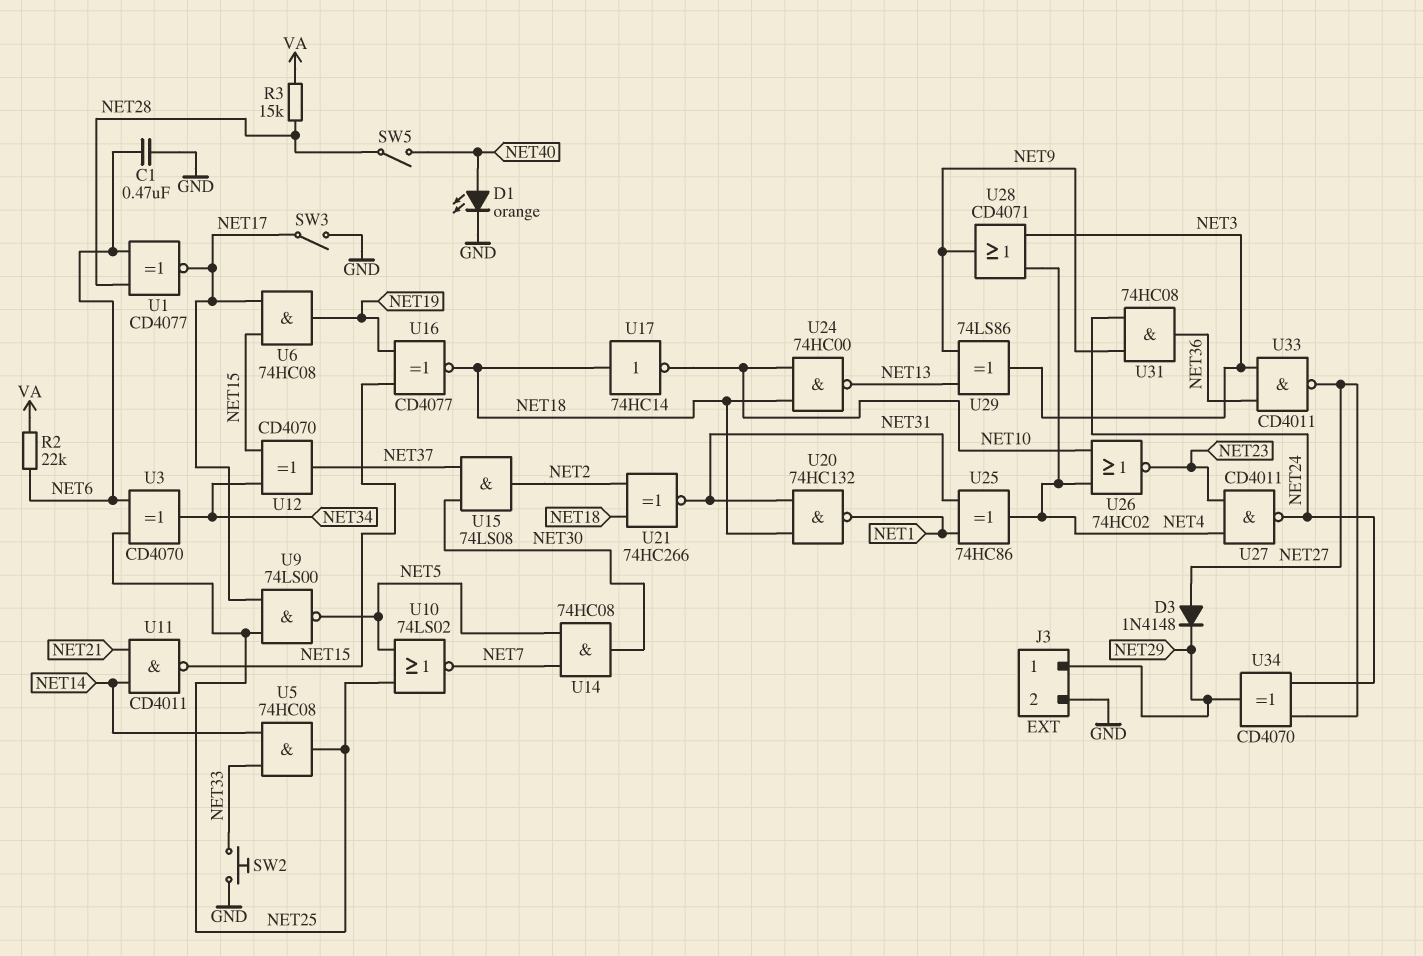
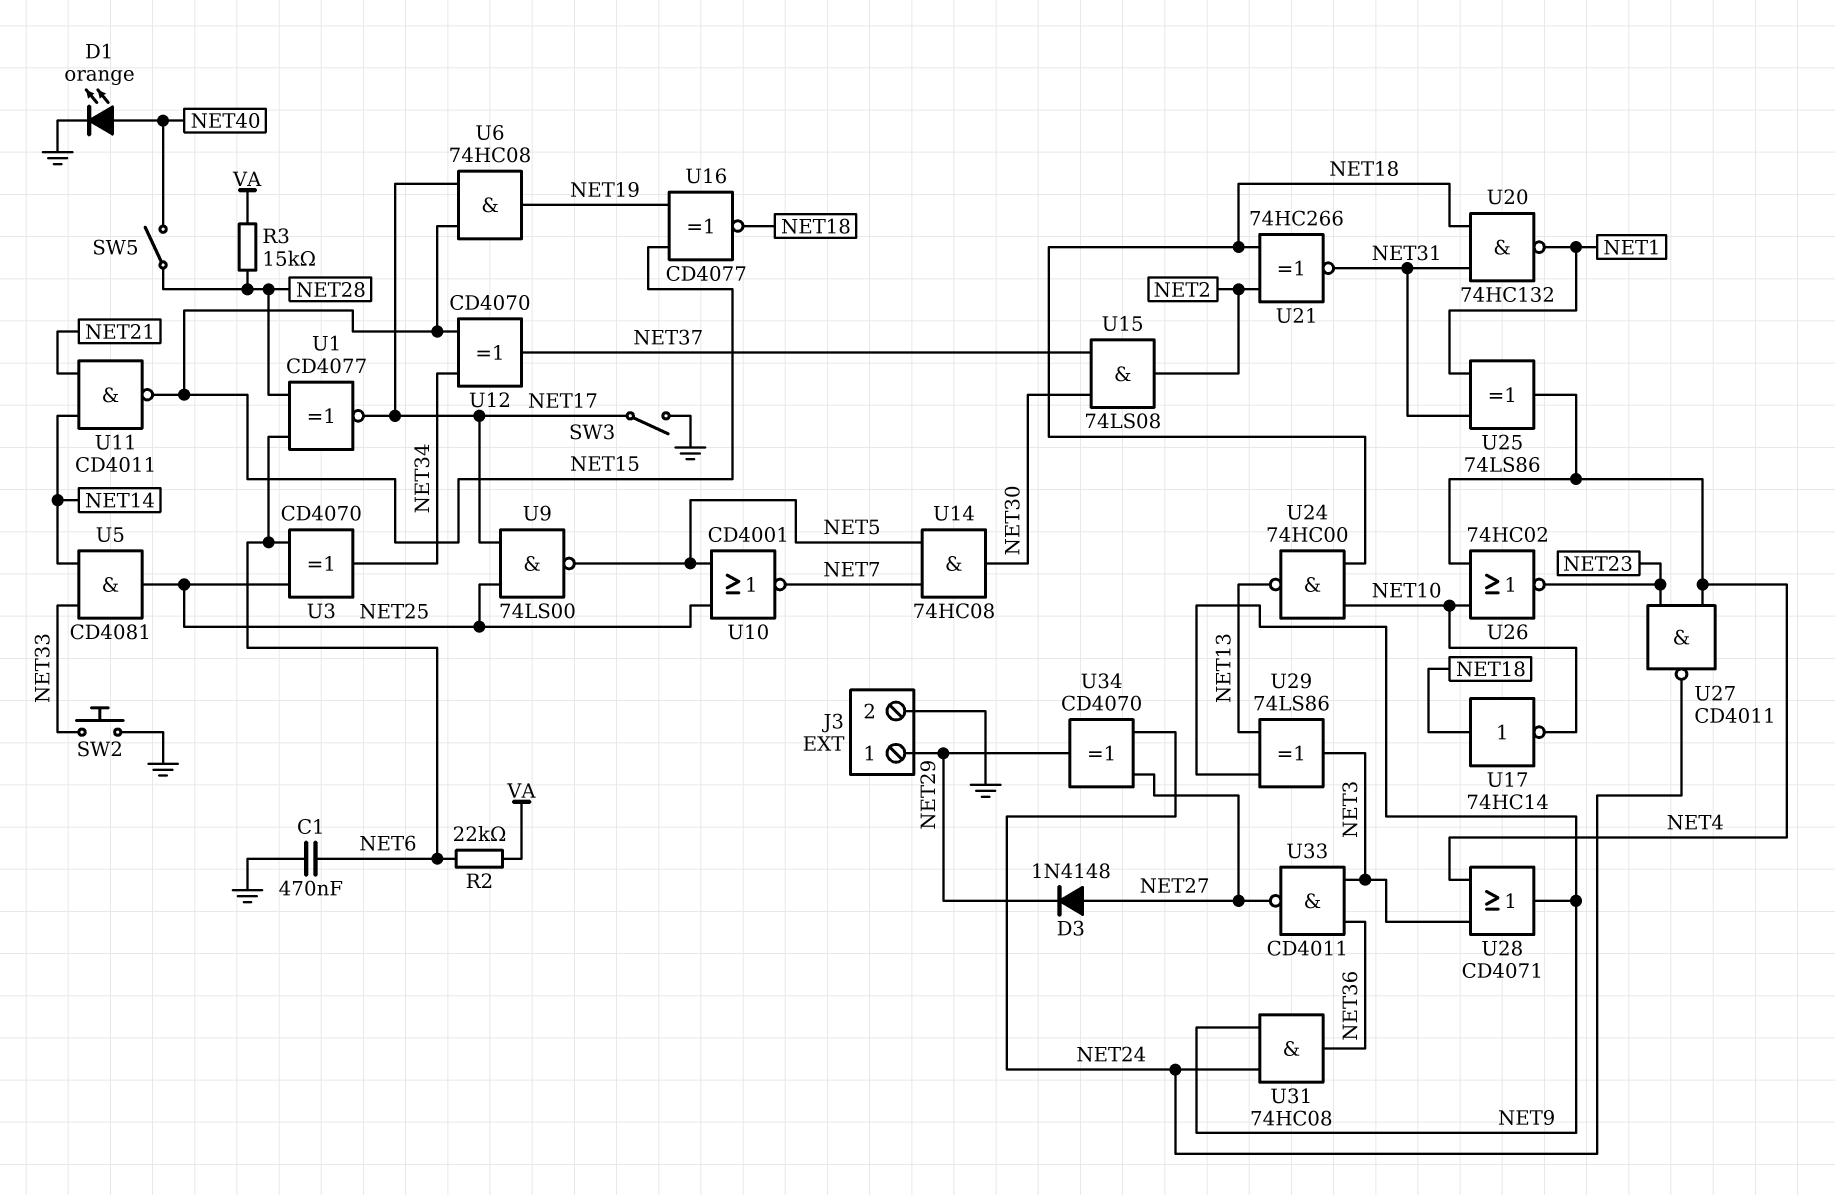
U5: AND 74HC08 (in NET14, in NET33, out NET25) -> AND CD4081 (in NET14, in NET33, out NET25)
U10: NOR 74LS02 (in NET5, in NET25, out NET7) -> NOR CD4001 (in NET5, in NET25, out NET7)
U25: XOR 74HC86 (in NET1, in NET31, out NET4) -> XOR 74LS86 (in NET1, in NET31, out NET4)

